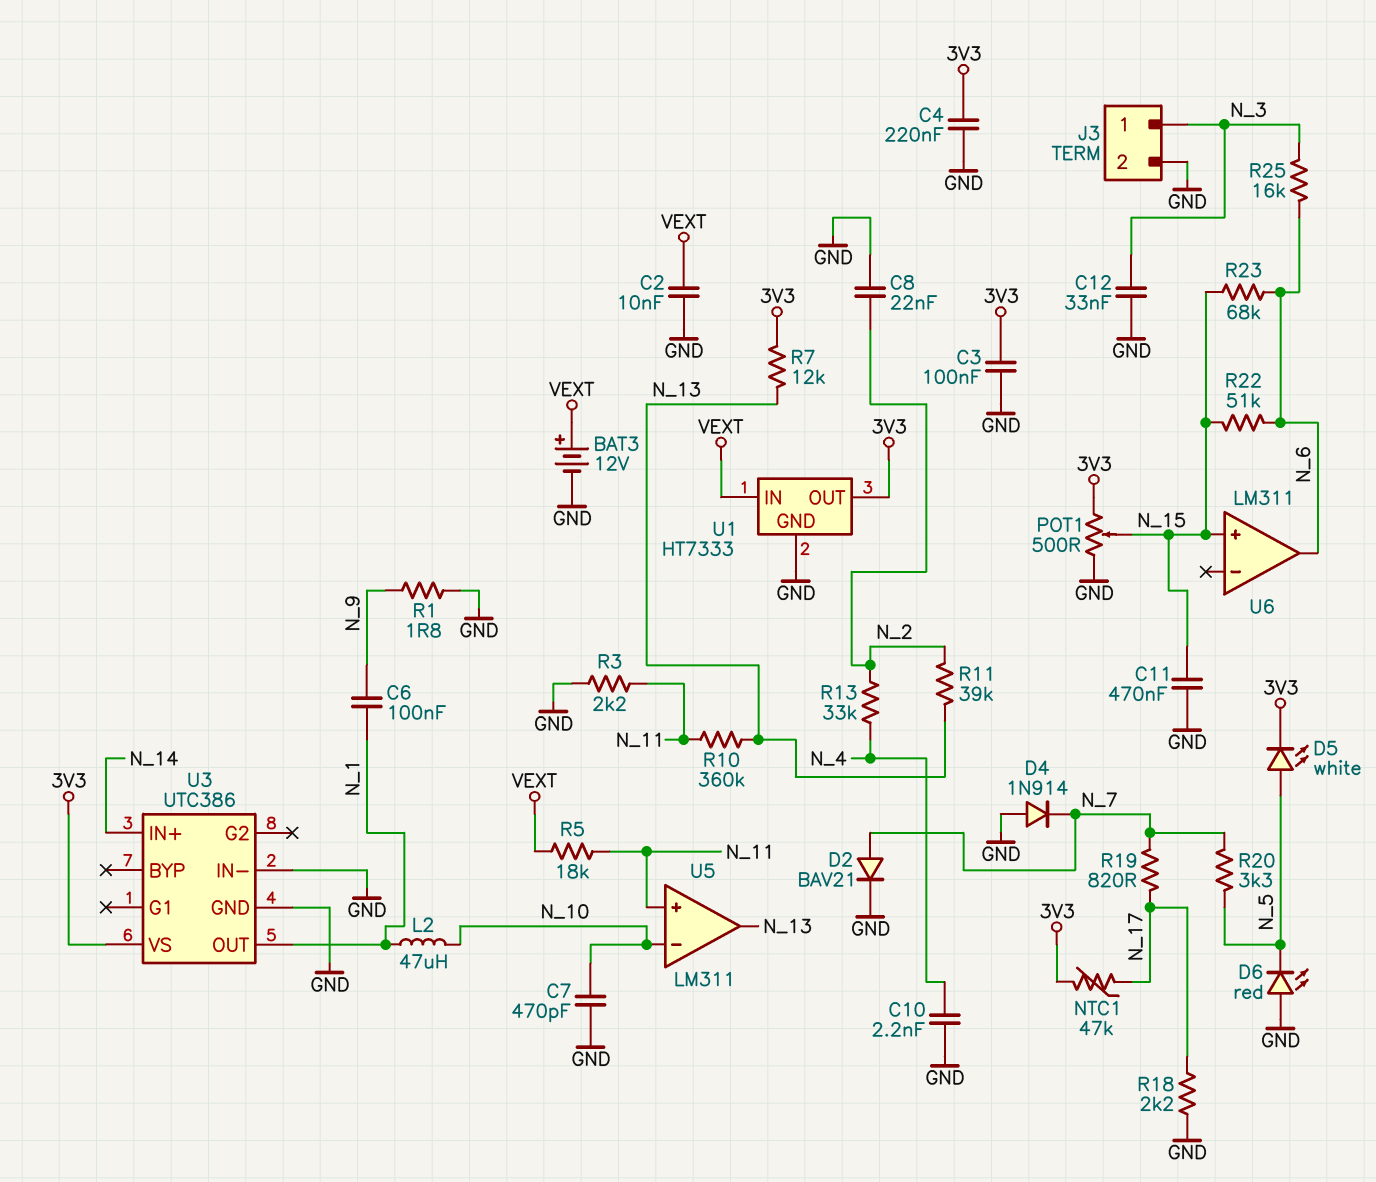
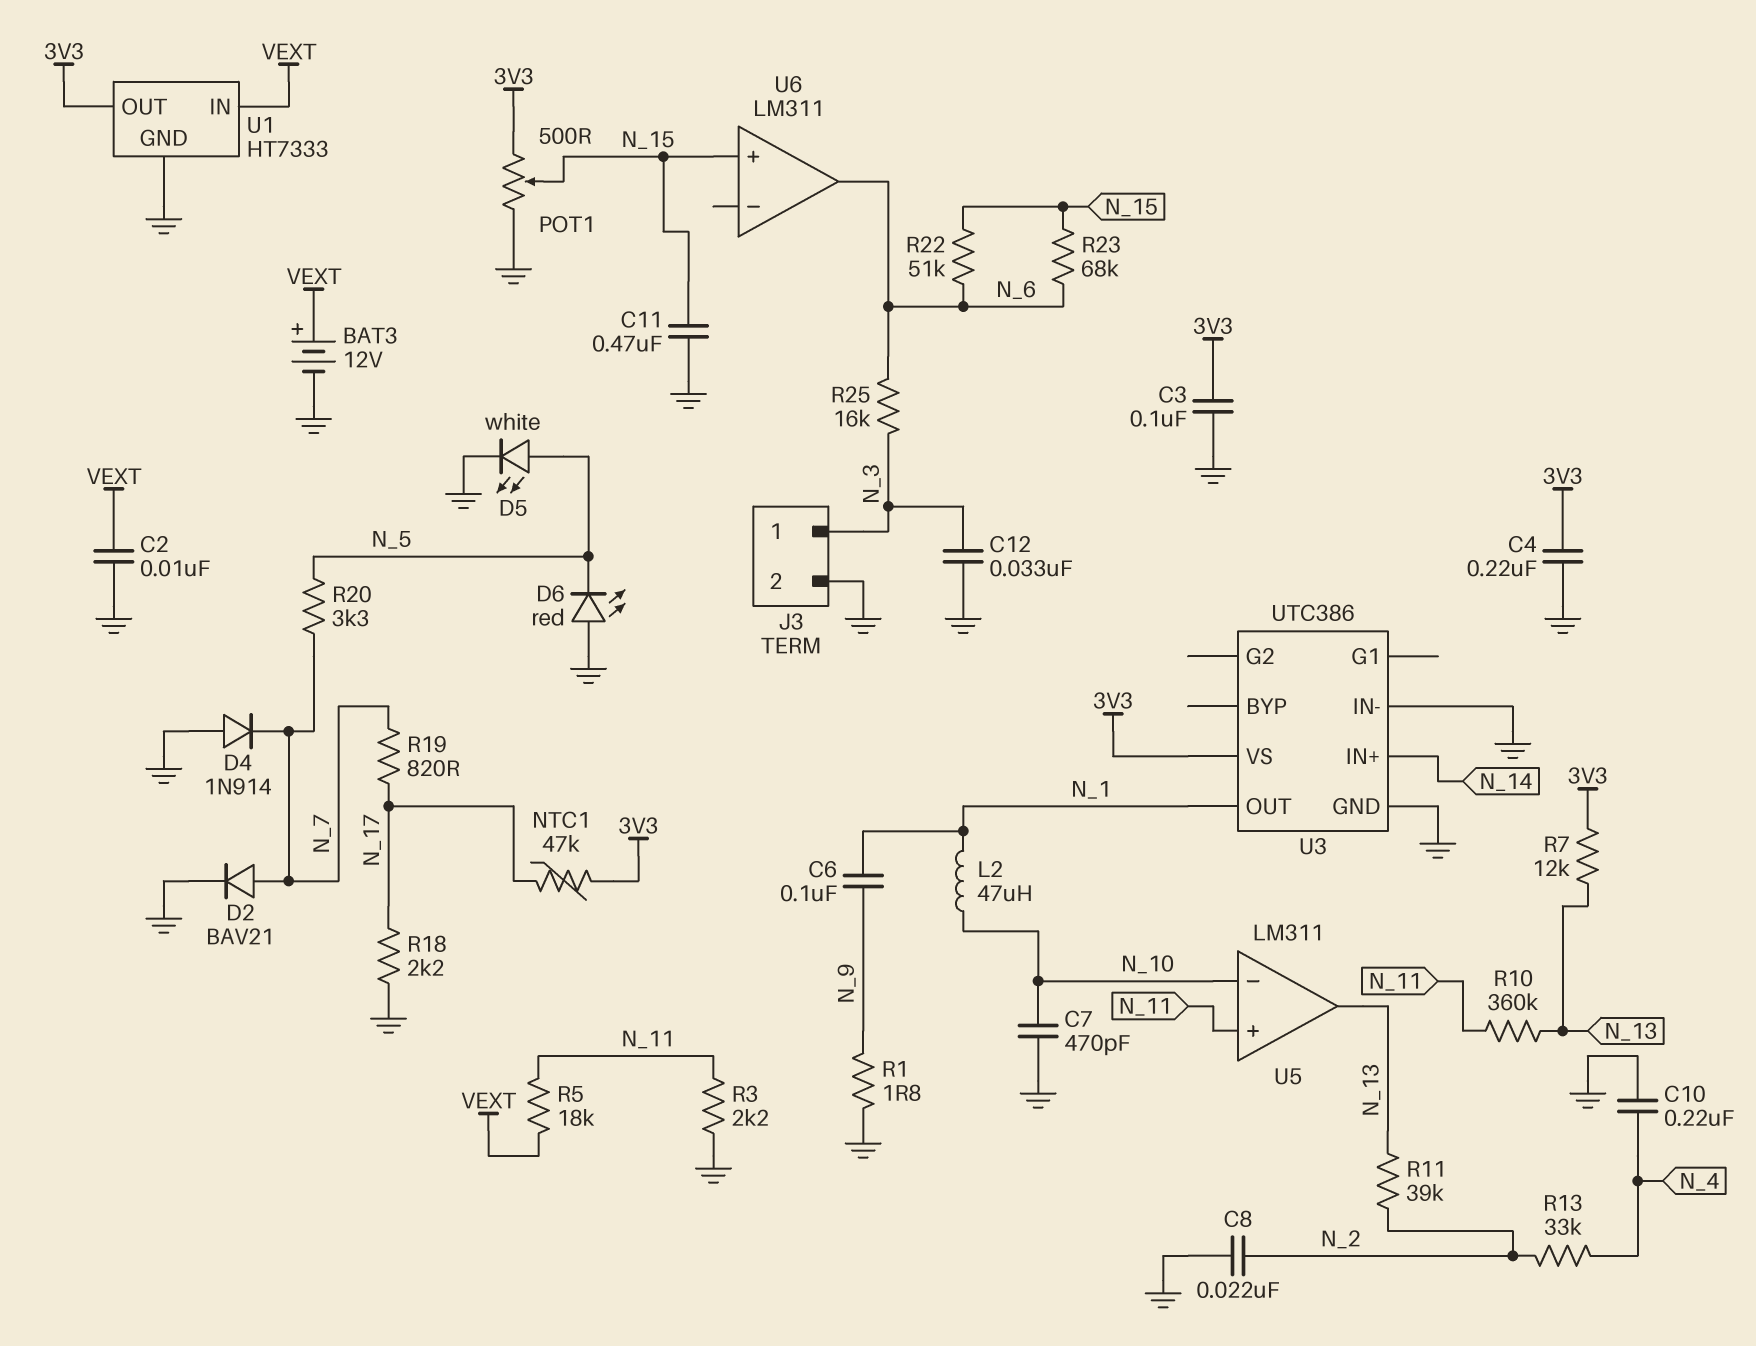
C10: 2.2nF (GND, N_4) -> 220nF (GND, N_4)
D5: LED white (A N_5, K 3V3) -> LED white (A N_5, K GND)

